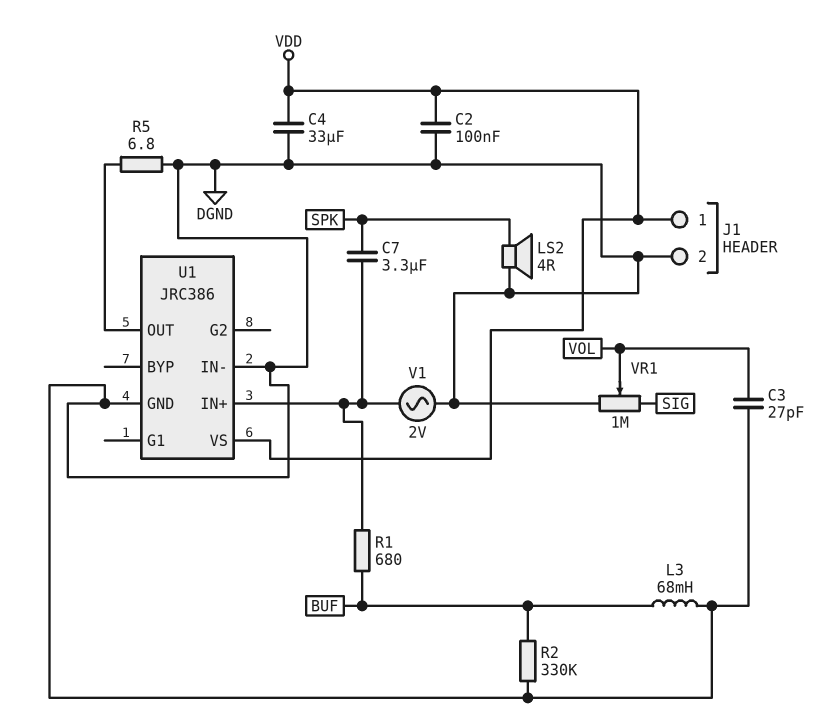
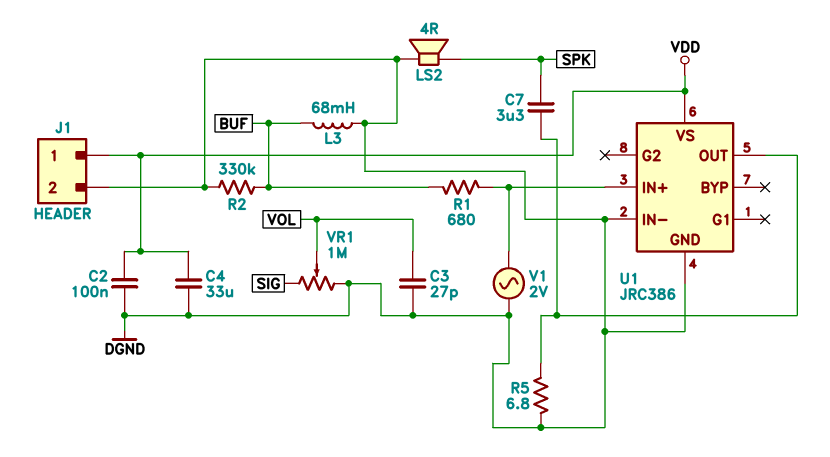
C7: 3.3uF (SPK, U1/IN+) -> 3.3uF (SPK, U1/OUT)

